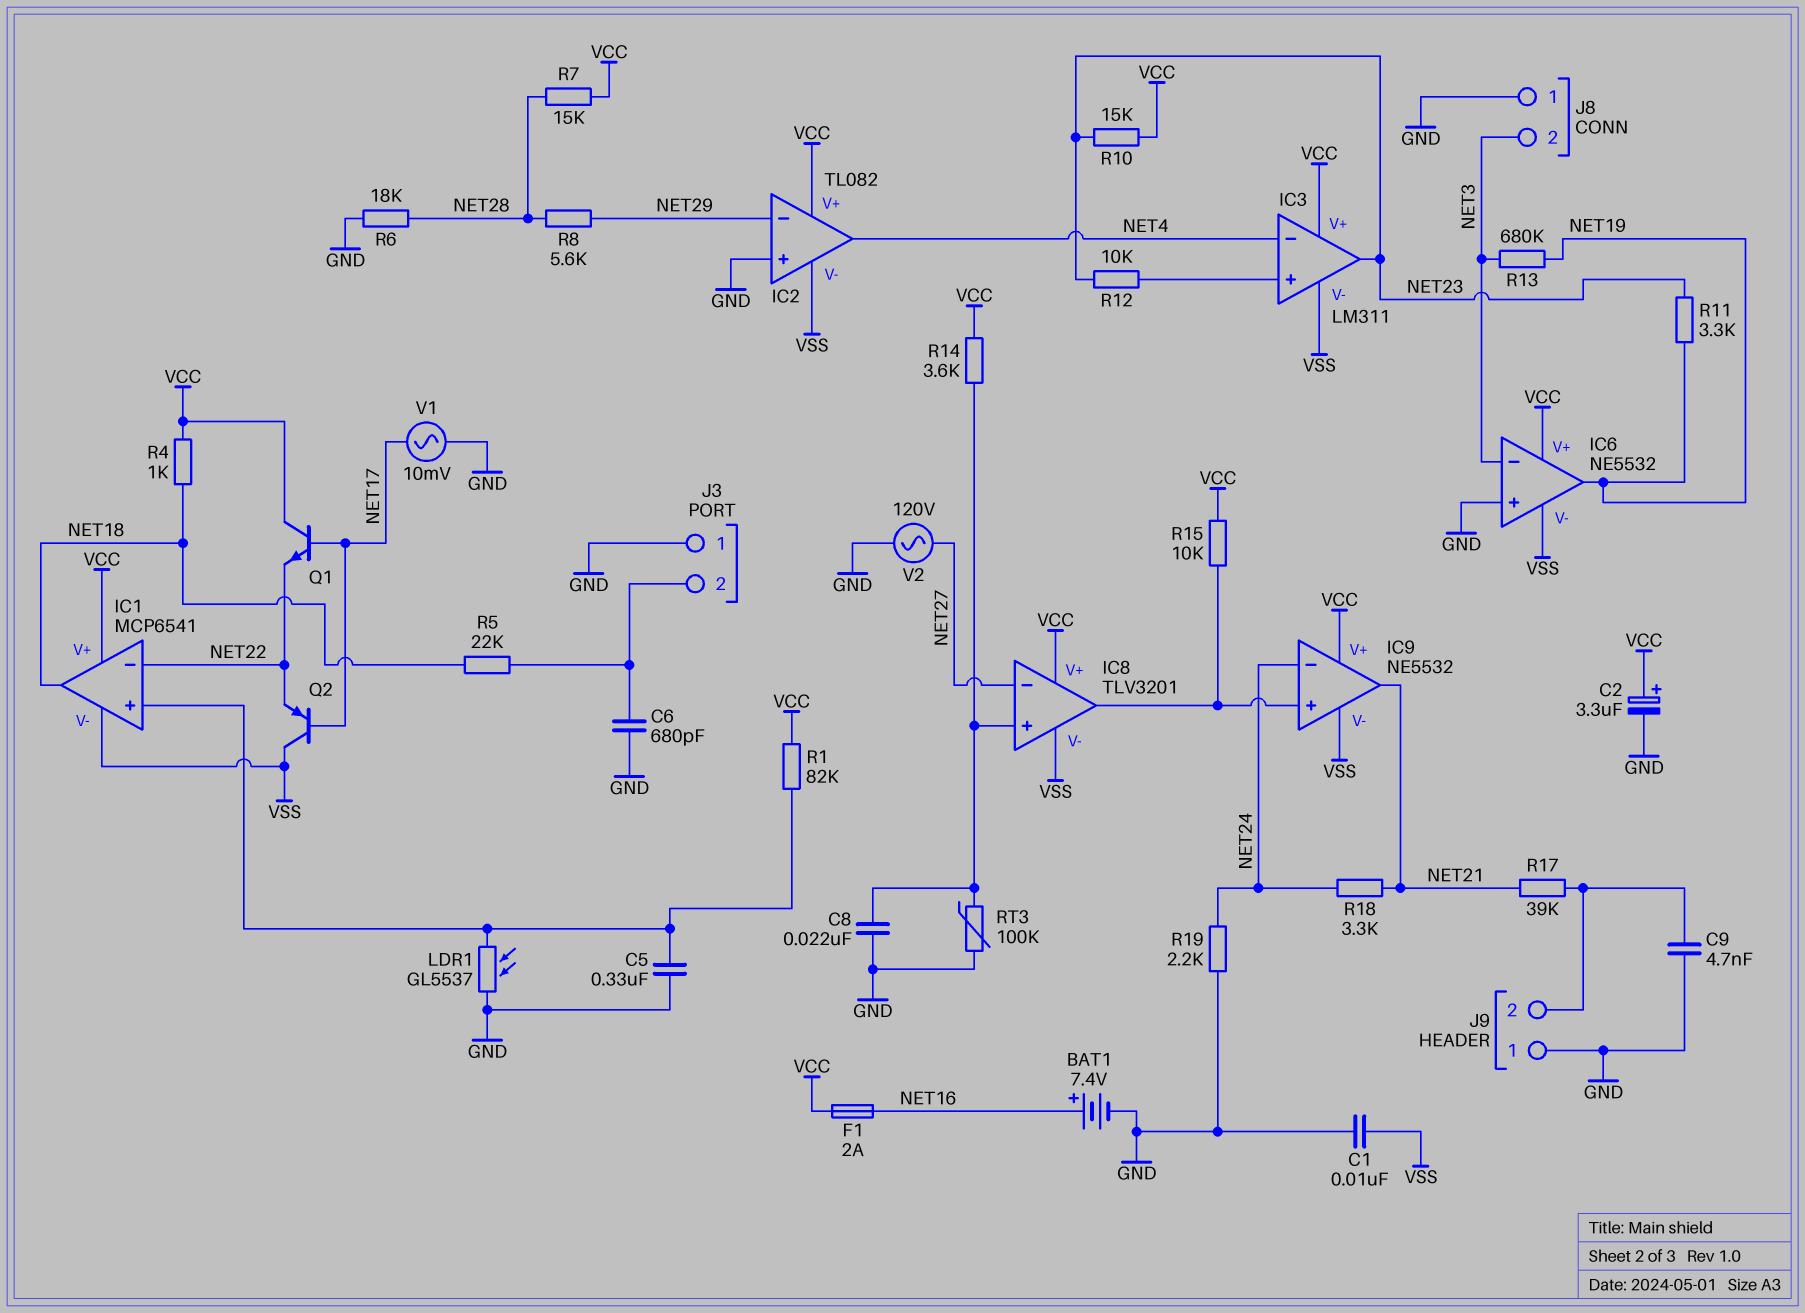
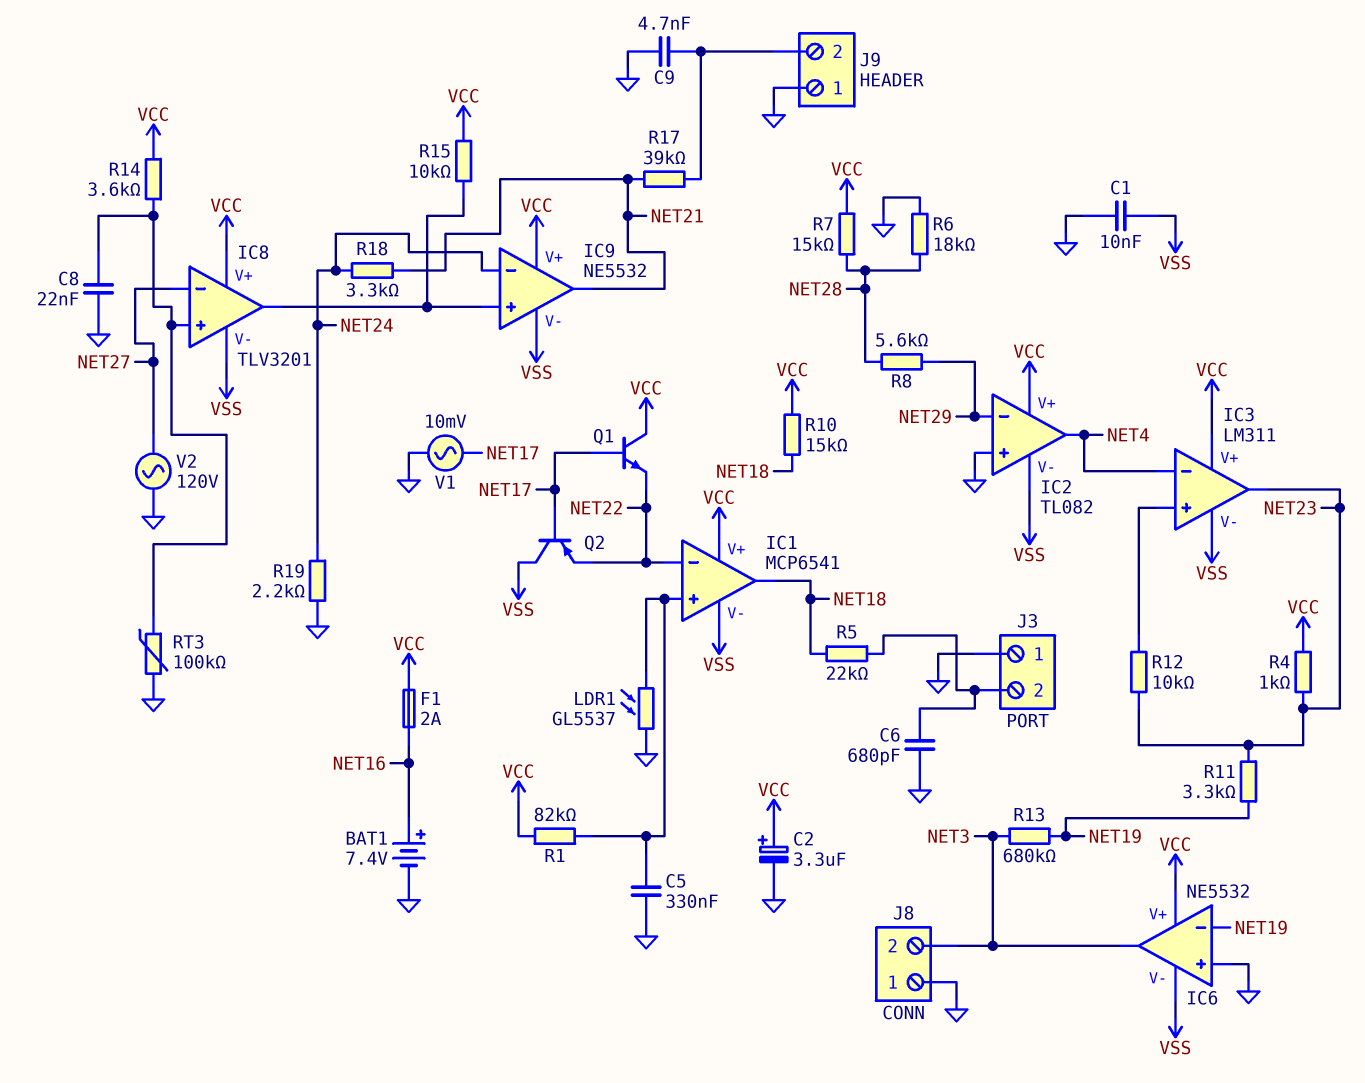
IC6 pin in-: NET3 -> NET19
IC6 pin out: NET19 -> NET3
R4: 1k (NET18, VCC) -> 1k (NET23, VCC)
R10: 15k (NET23, VCC) -> 15k (NET18, VCC)

